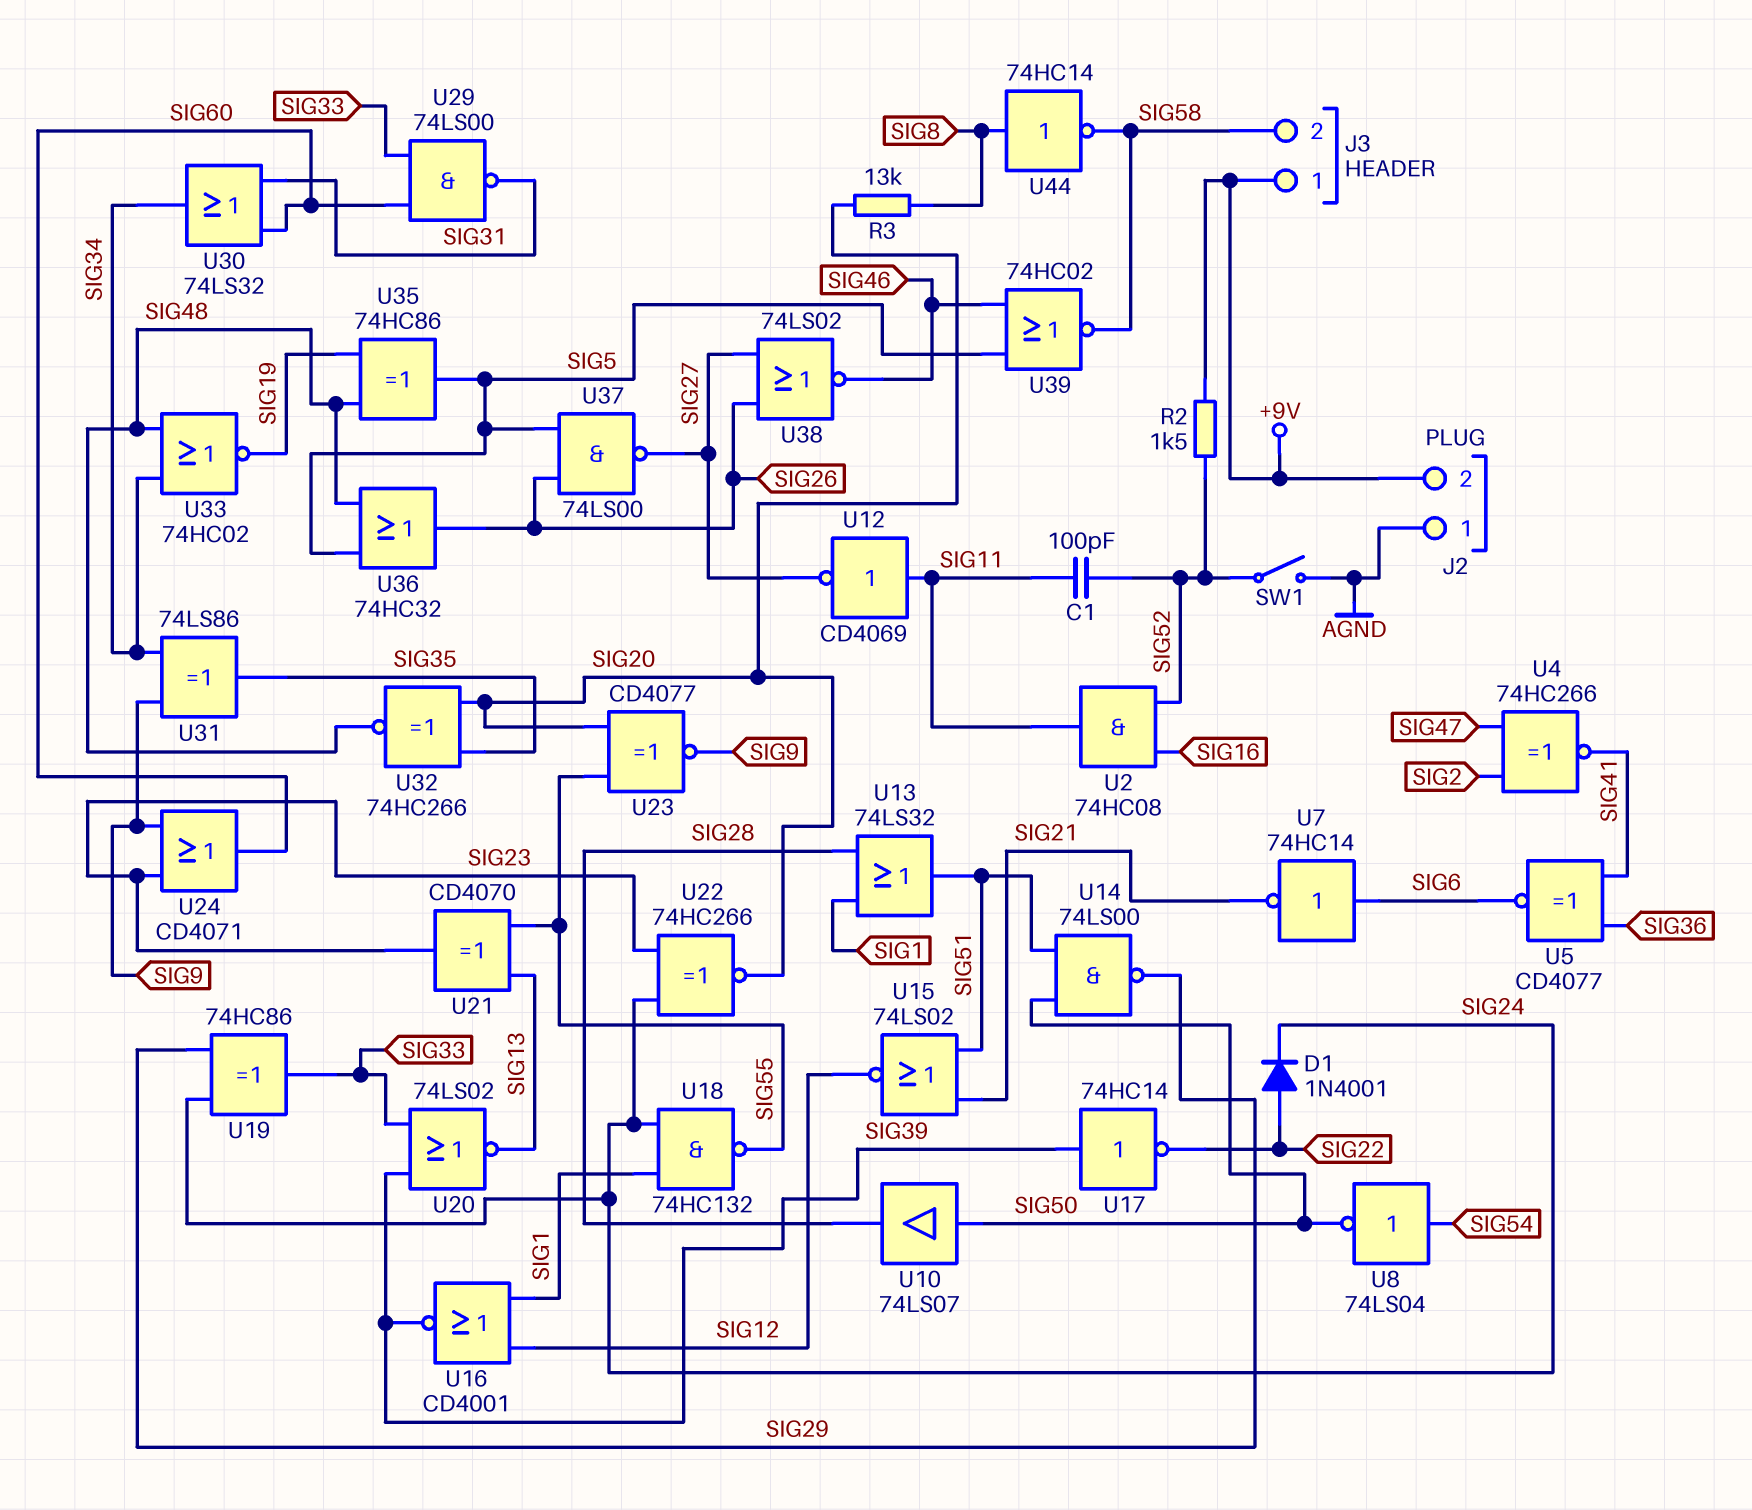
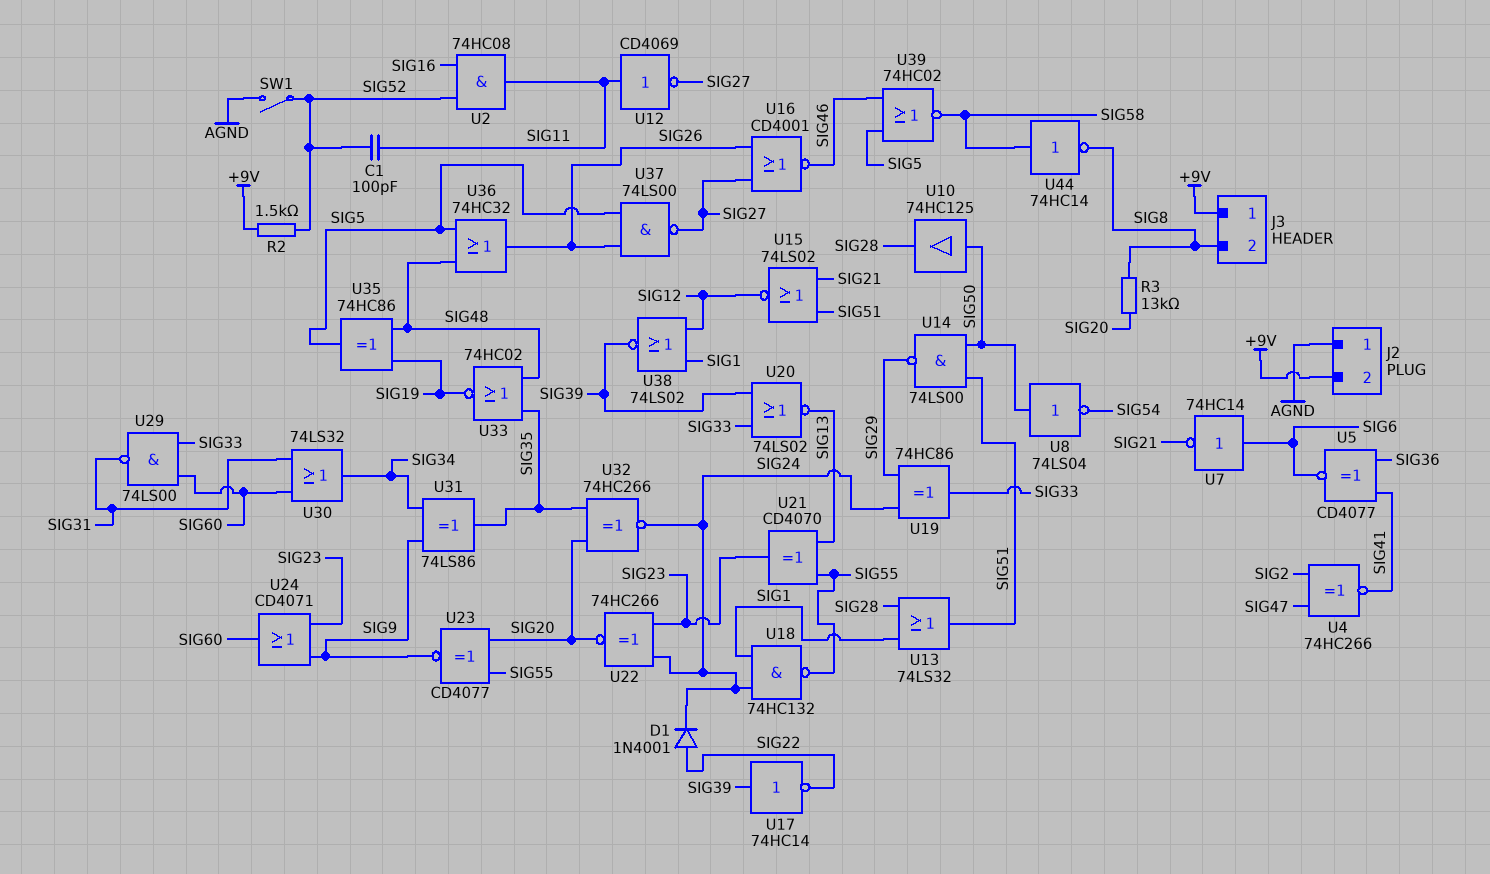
J3 pin 2: SIG58 -> SIG8
U8: NOT 74LS04 (in SIG54, out SIG50) -> NOT 74LS04 (in SIG50, out SIG54)
U10: buffer 74LS07 (in SIG50, out SIG28) -> buffer 74HC125 (in SIG50, out SIG28)
U16: NOR CD4001 (in SIG1, in SIG12, out SIG39) -> NOR CD4001 (in SIG26, in SIG27, out SIG46)
U32: XNOR 74HC266 (in SIG20, in SIG35, out SIG48) -> XNOR 74HC266 (in SIG20, in SIG35, out SIG24)
U33: NOR 74HC02 (in SIG34, in SIG48, out SIG19) -> NOR 74HC02 (in SIG35, in SIG48, out SIG19)
U38: NOR 74LS02 (in SIG26, in SIG27, out SIG46) -> NOR 74LS02 (in SIG1, in SIG12, out SIG39)
U44: NOT 74HC14 (in SIG8, out SIG58) -> NOT 74HC14 (in SIG58, out SIG8)

